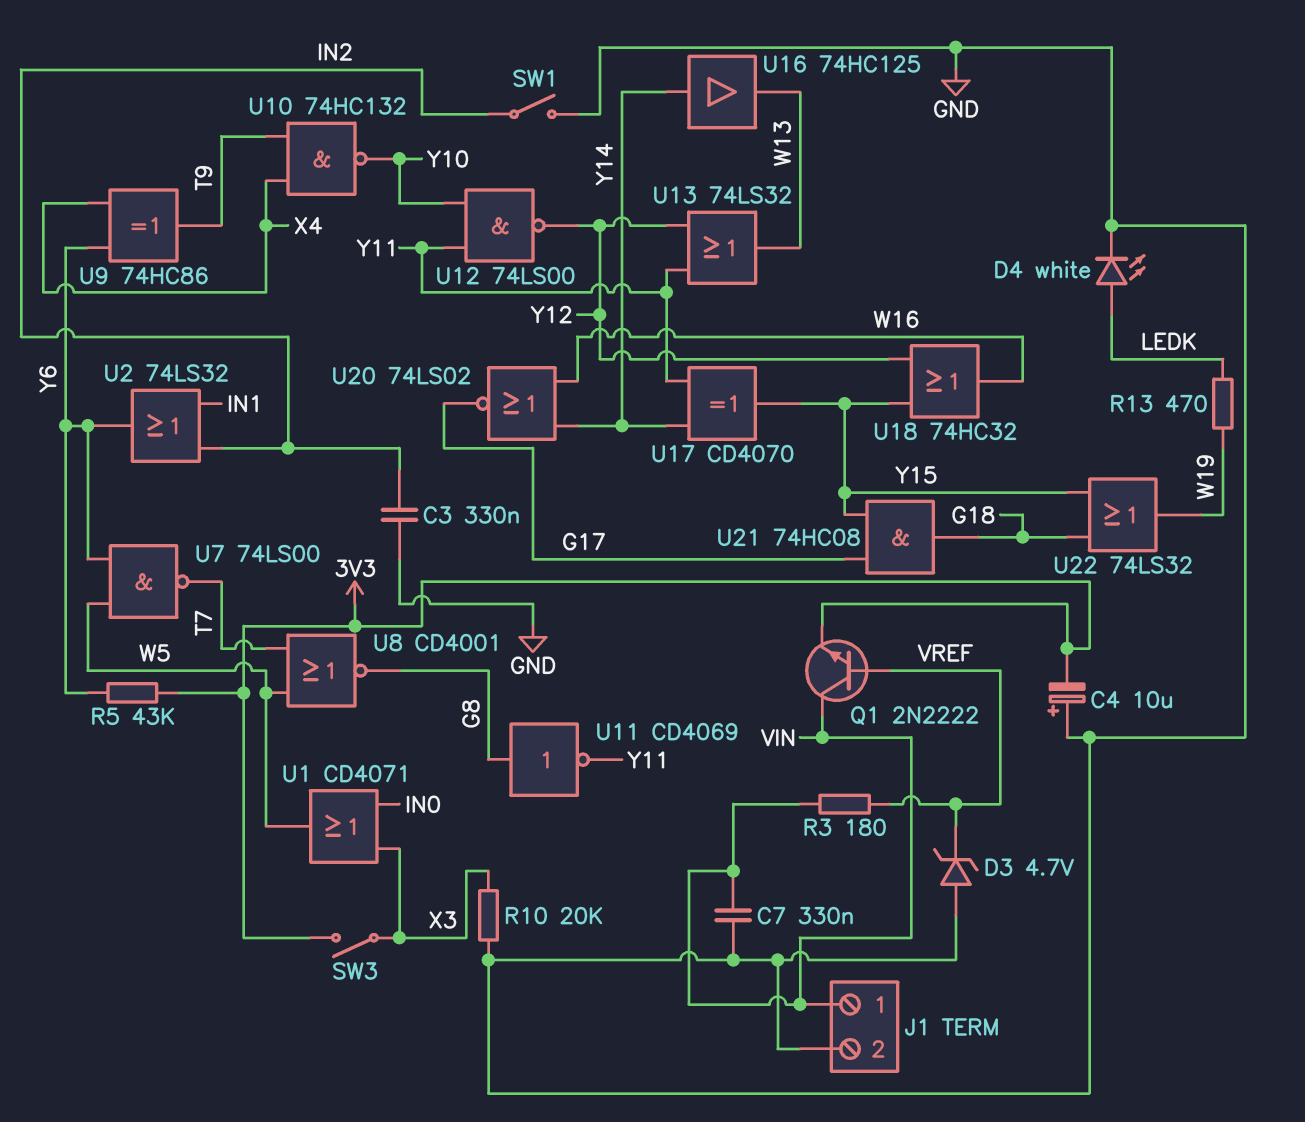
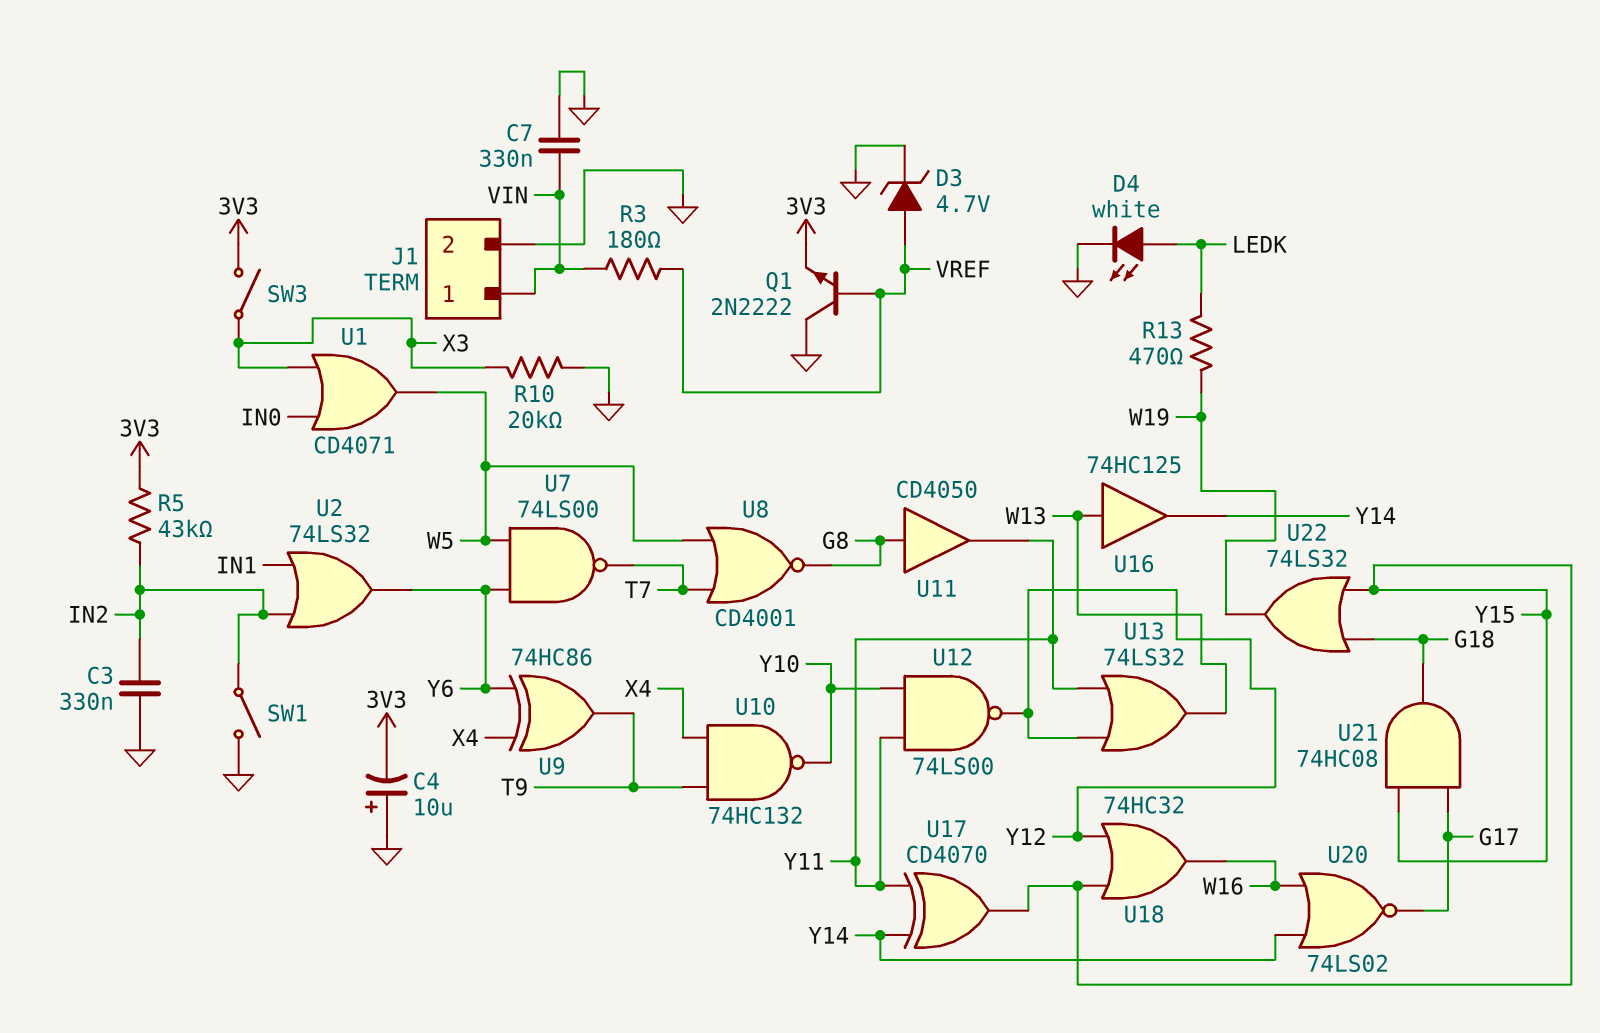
D3: zener 4.7V (A GND, K VREF) -> zener 4.7V (A VREF, K GND)
Q1: NPN 2N2222 (B VREF, C VIN, E 3V3) -> NPN 2N2222 (B VREF, C GND, E 3V3)
R5: 43k (3V3, Y6) -> 43k (3V3, IN2)
U11: NOT CD4069 (in G8, out Y11) -> buffer CD4050 (in G8, out Y11)
U16: buffer 74HC125 (in Y14, out W13) -> buffer 74HC125 (in W13, out Y14)

